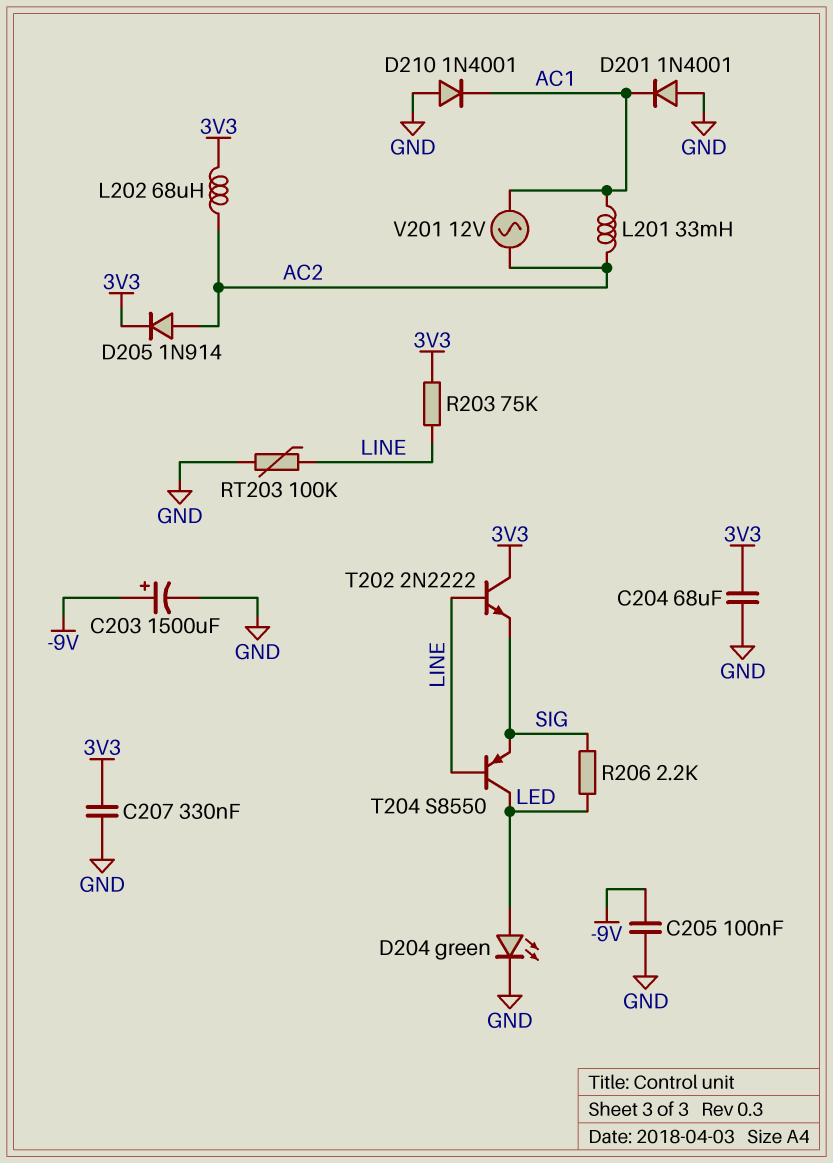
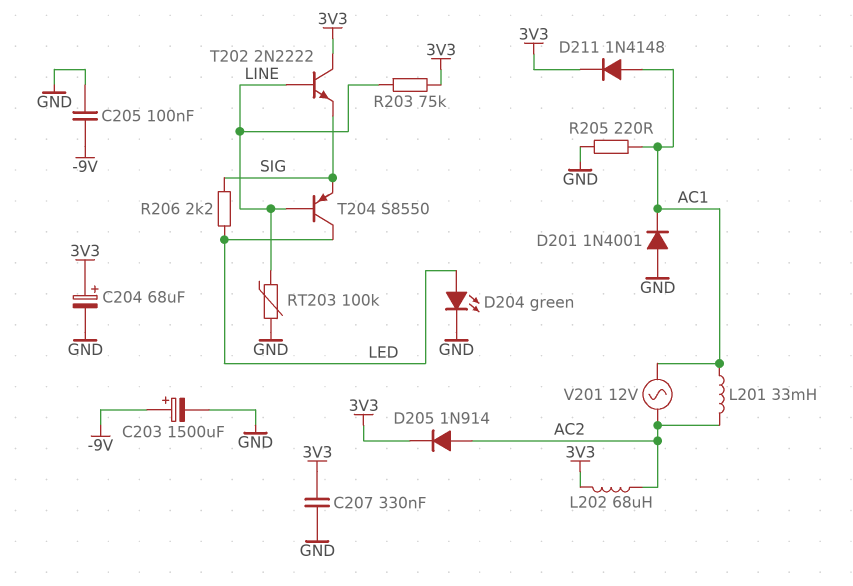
C204: 68uF (3V3, GND) -> 68uF (plus 3V3, minus GND)
D210: diode 1N4001 (A GND, K AC1) -> none
D211: none -> diode 1N4148 (A AC1, K 3V3)
R205: none -> 220 (AC1, GND)

